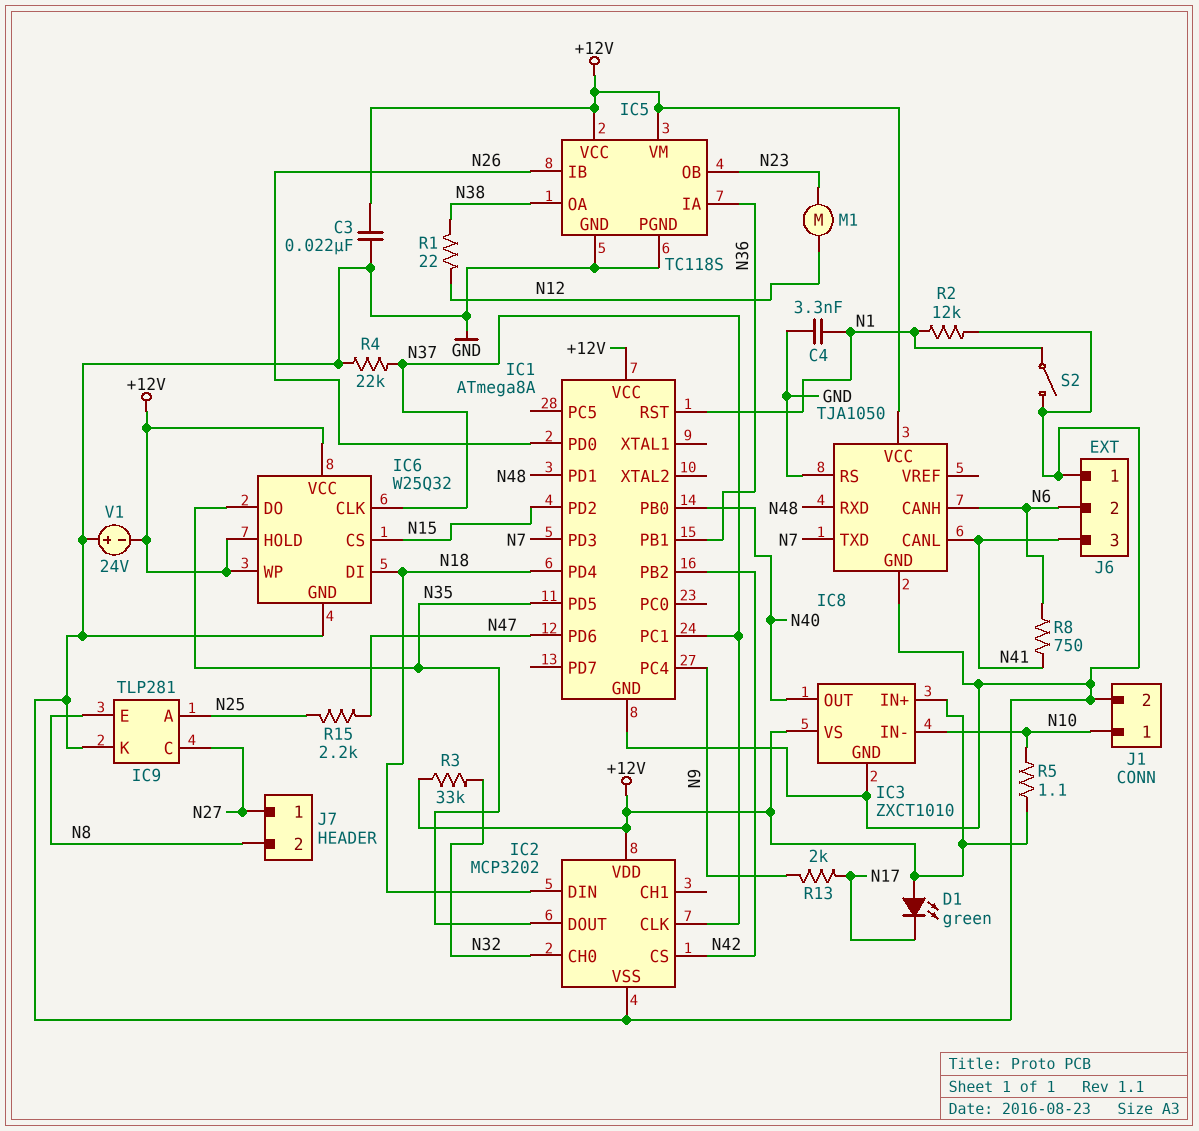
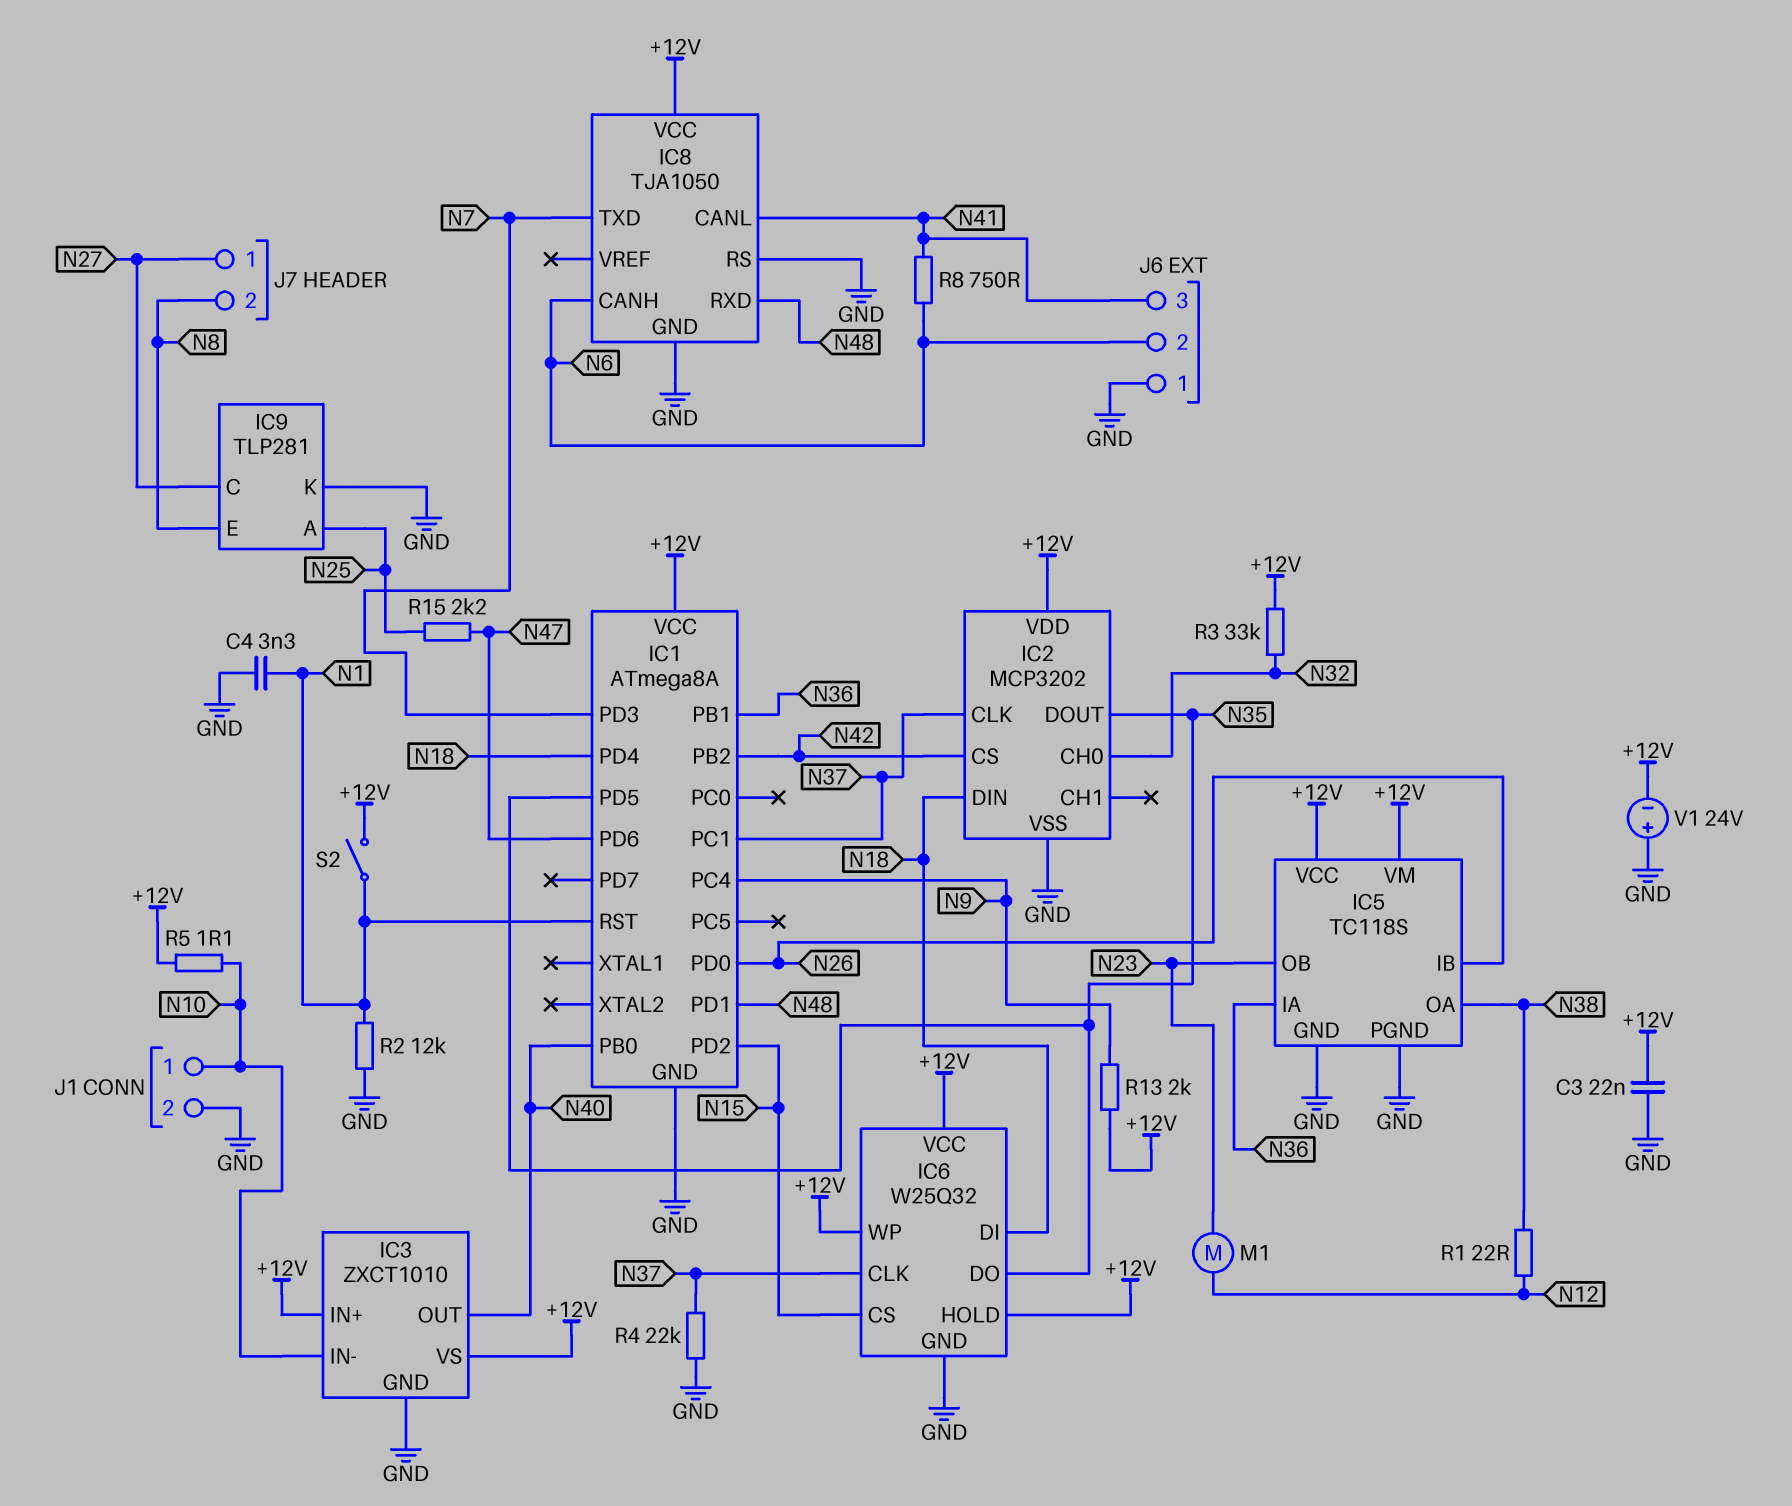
D1: LED green (A +12V, K N17) -> none
R13: 2k (N9, N17) -> 2k (+12V, N9)
S2: switch (GND, N1) -> switch (+12V, N1)

